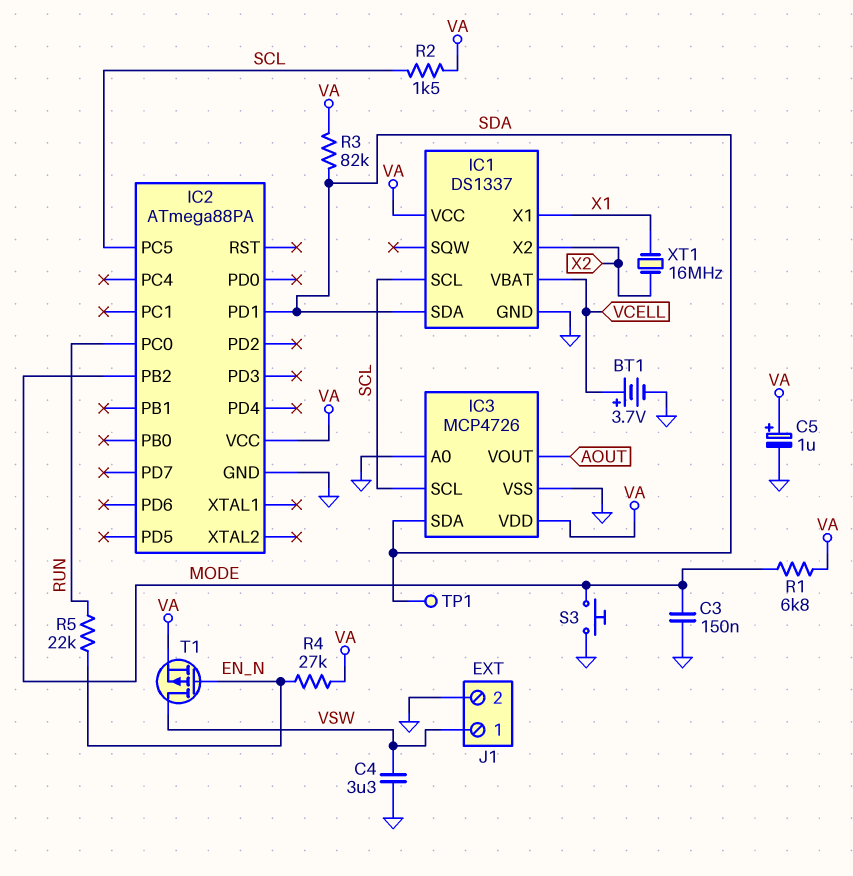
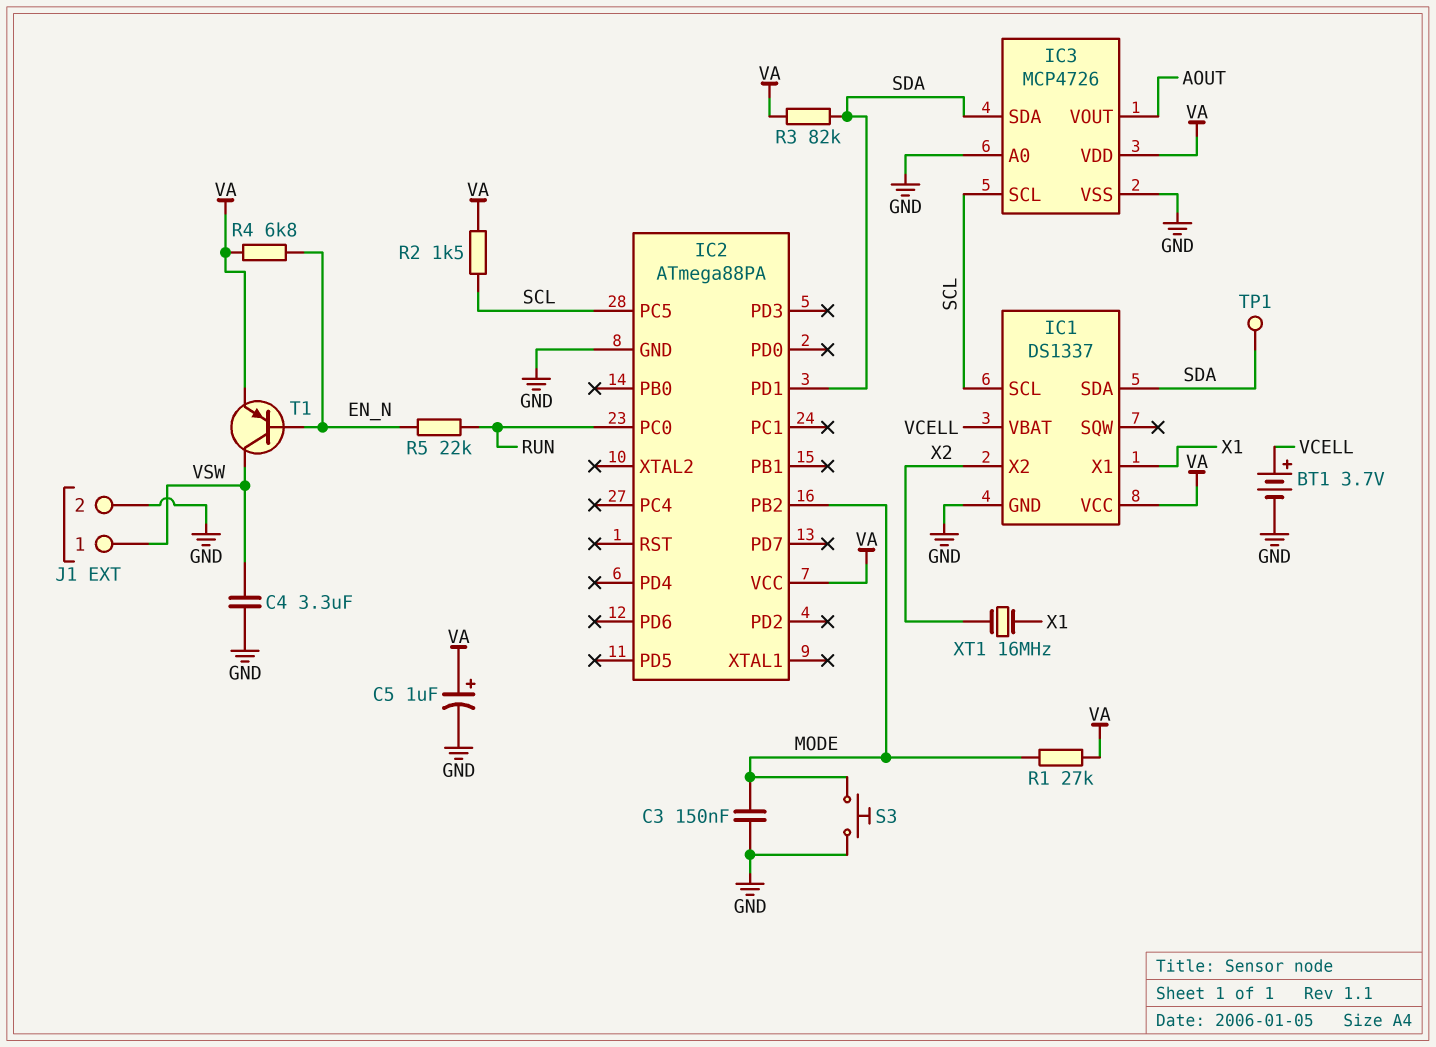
R1: 6.8k (MODE, VA) -> 27k (MODE, VA)
R4: 27k (EN_N, VA) -> 6.8k (EN_N, VA)
T1: PMOS (G EN_N, D VSW, S VA) -> PNP (B EN_N, C VSW, E VA)

